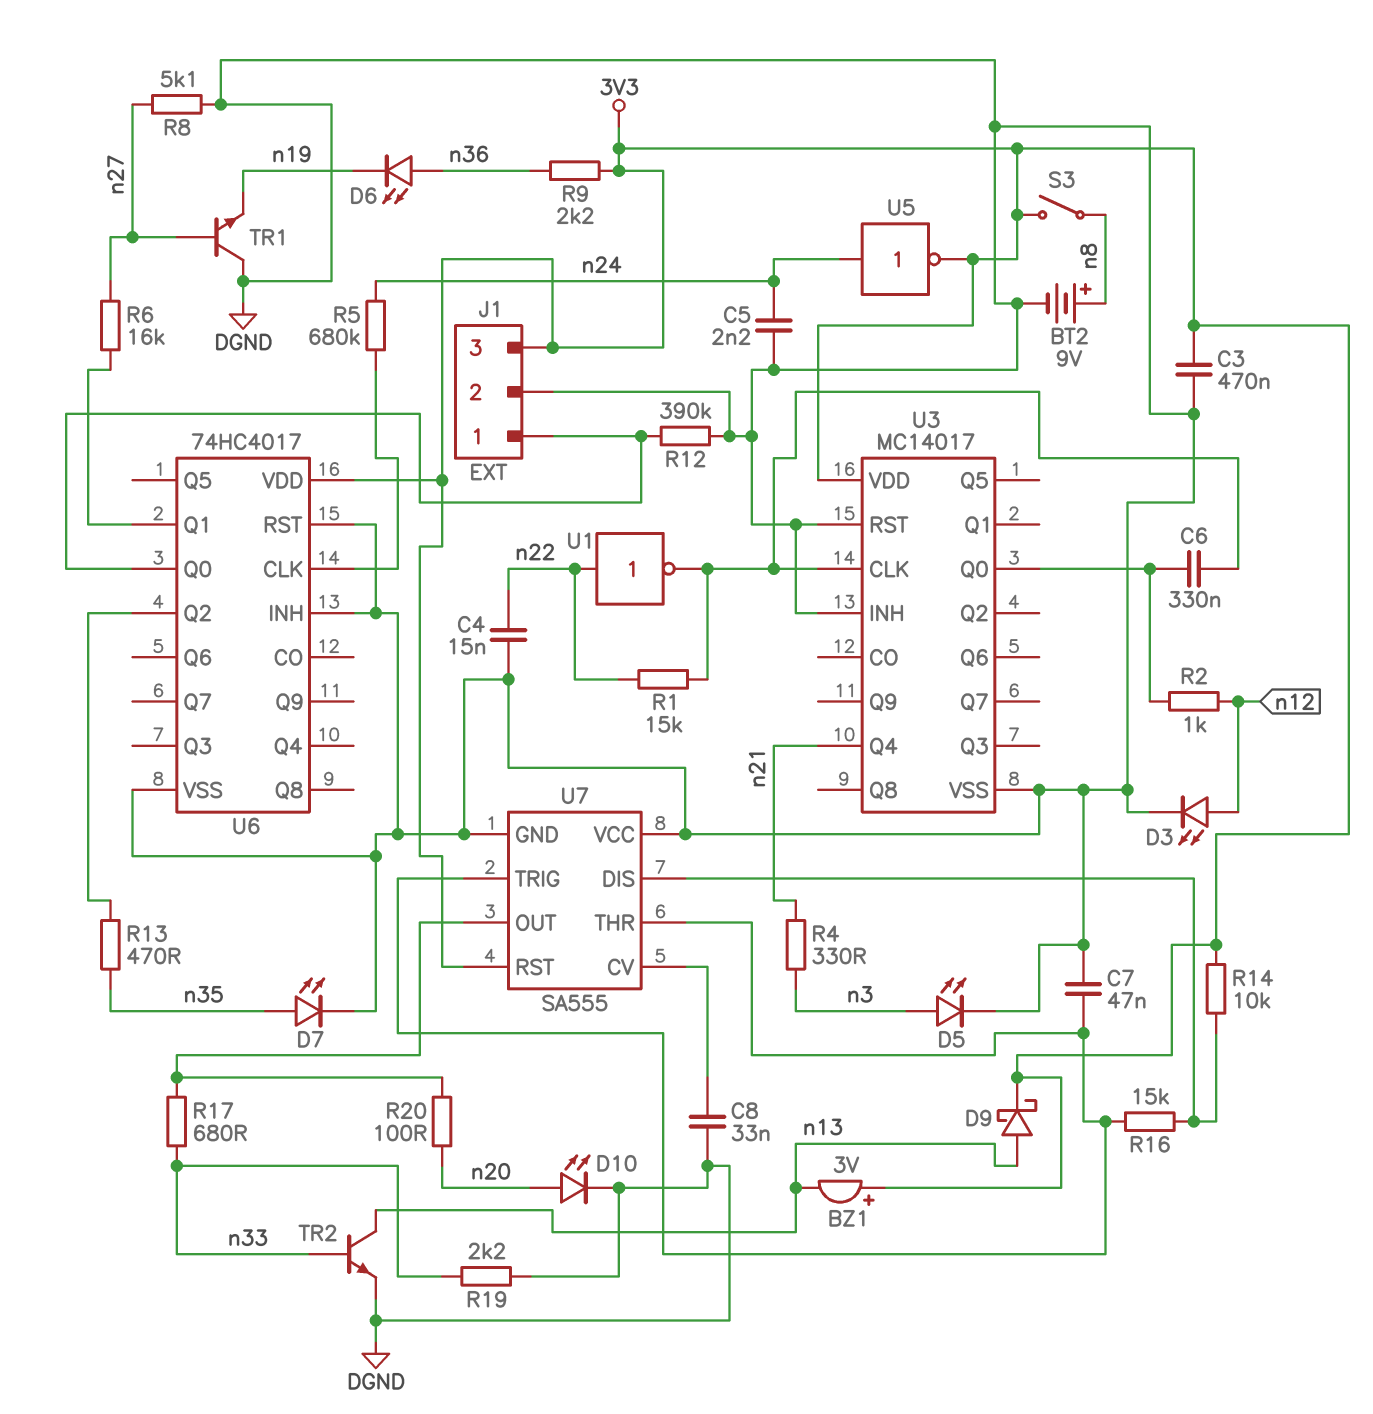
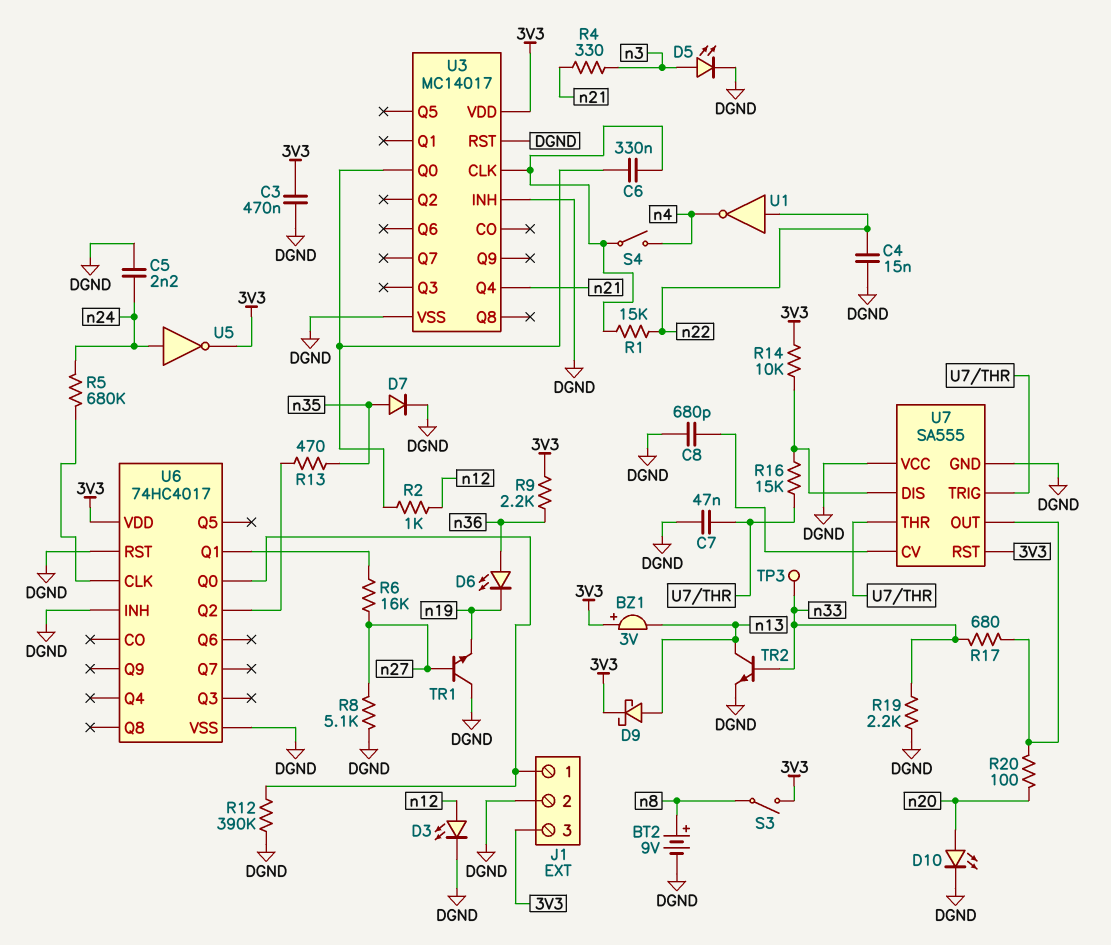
C8: 33nF (DGND, U7/CV) -> 680pF (DGND, U7/CV)
D7: LED (A n35, K DGND) -> diode (A n35, K DGND)
S4: none -> switch (U3/CLK, n4)
TP3: none -> test point (n33)
U1: NOT (in n22, out U3/CLK) -> NOT (in n22, out n4)

